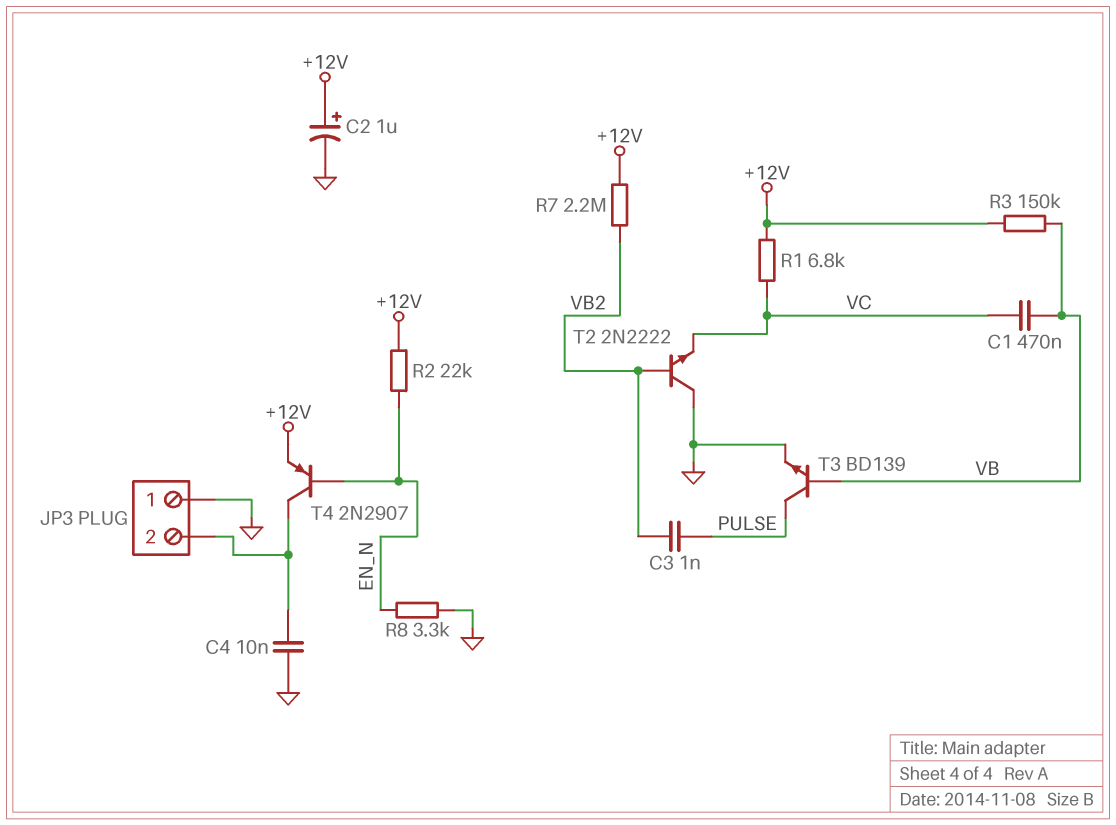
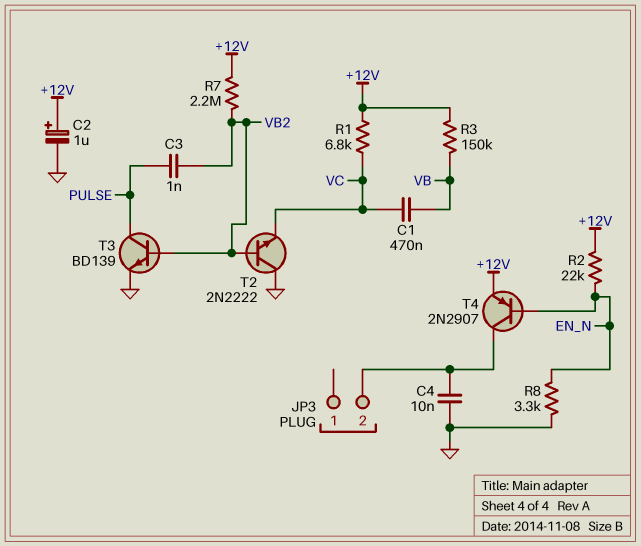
JP3 pin 1: GND -> none
T3: NPN BD139 (B VB, C PULSE, E GND) -> NPN BD139 (B VB2, C PULSE, E GND)

